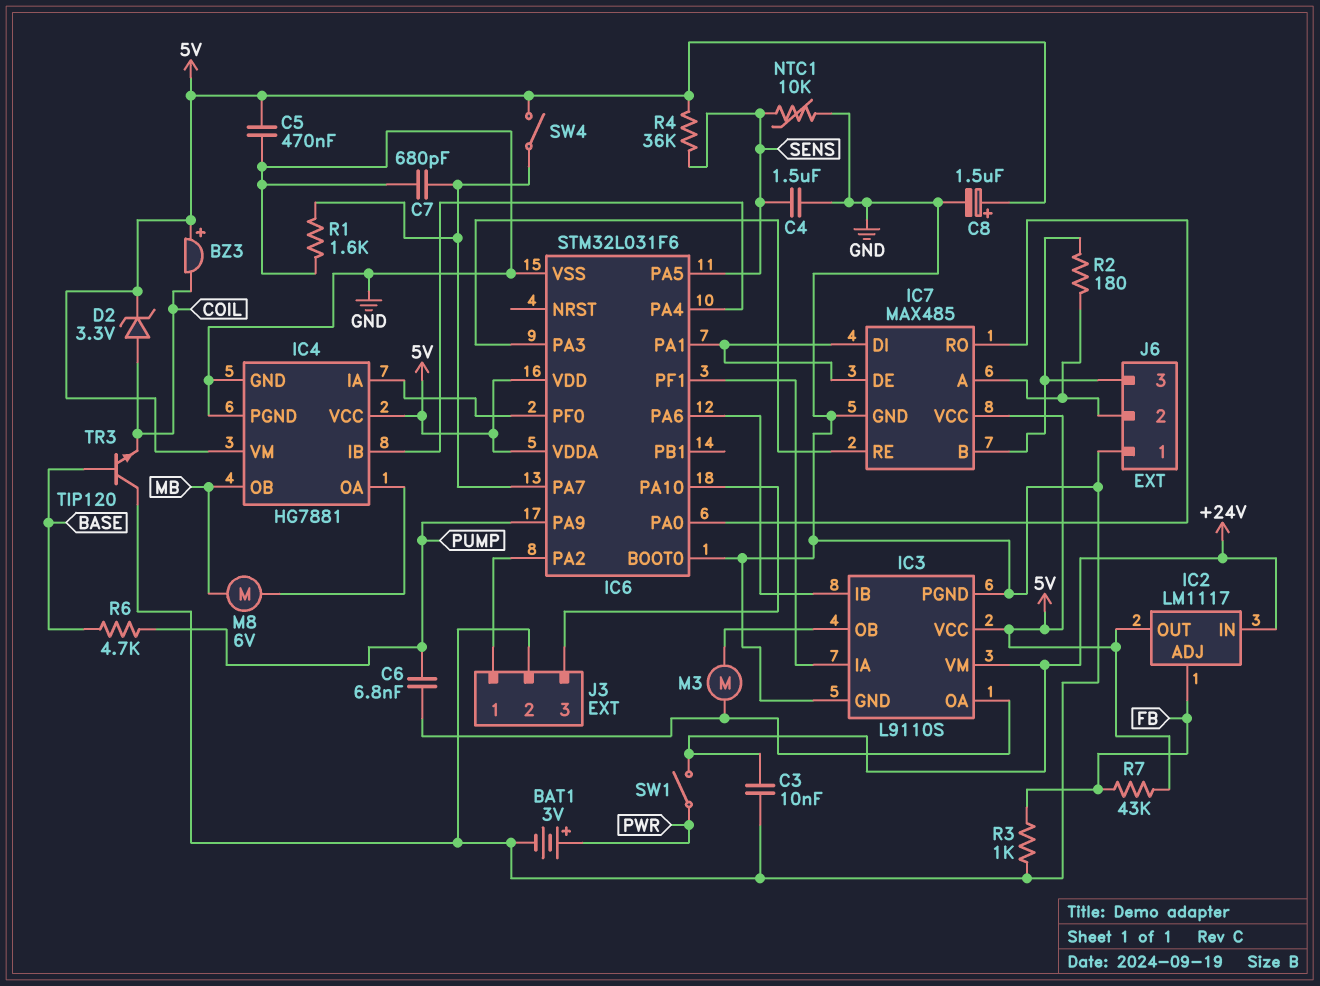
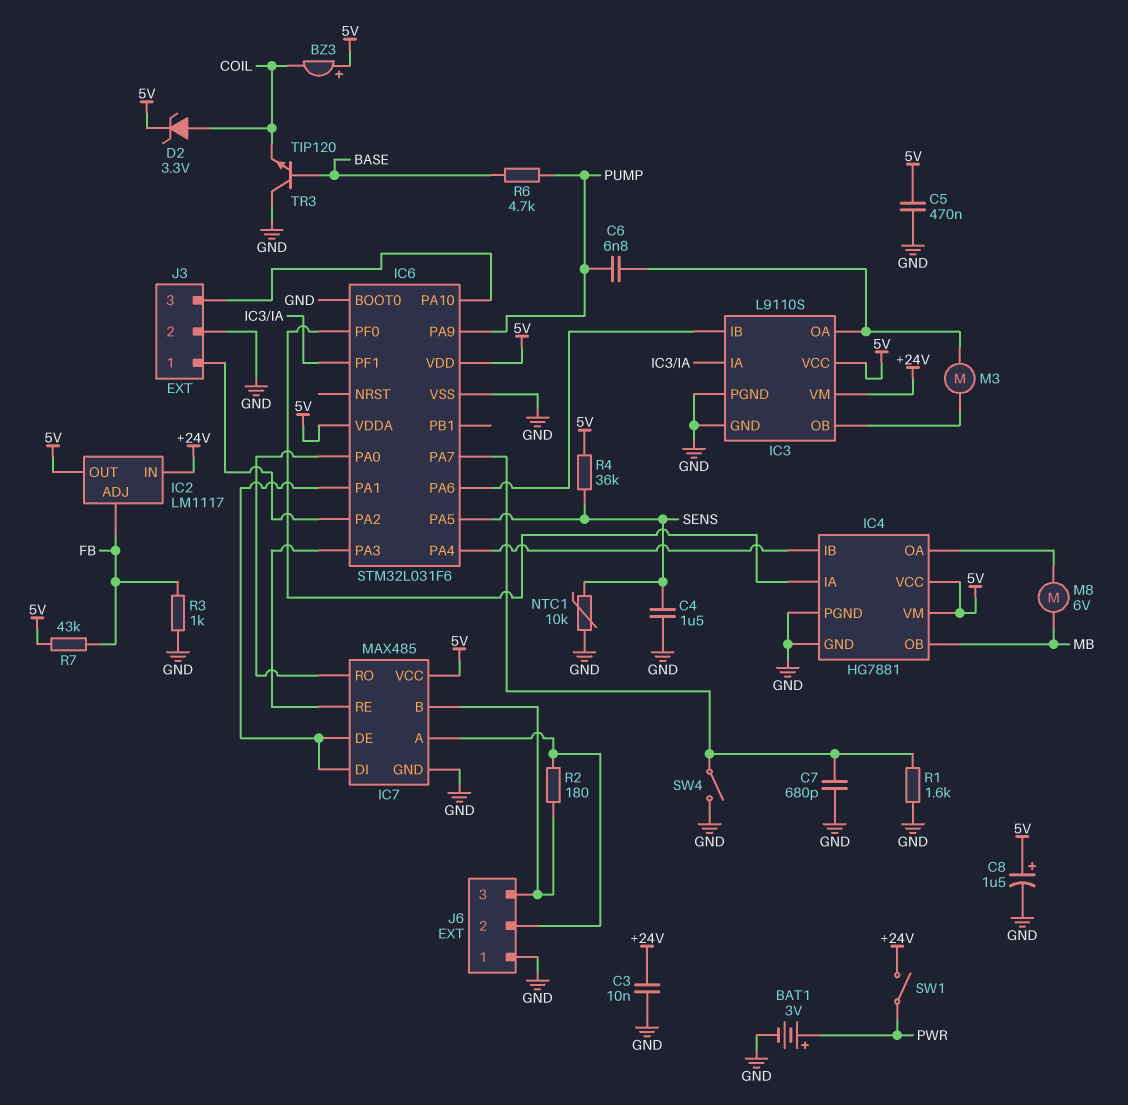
SW4: switch (5V, IC6/PA7) -> switch (GND, IC6/PA7)

